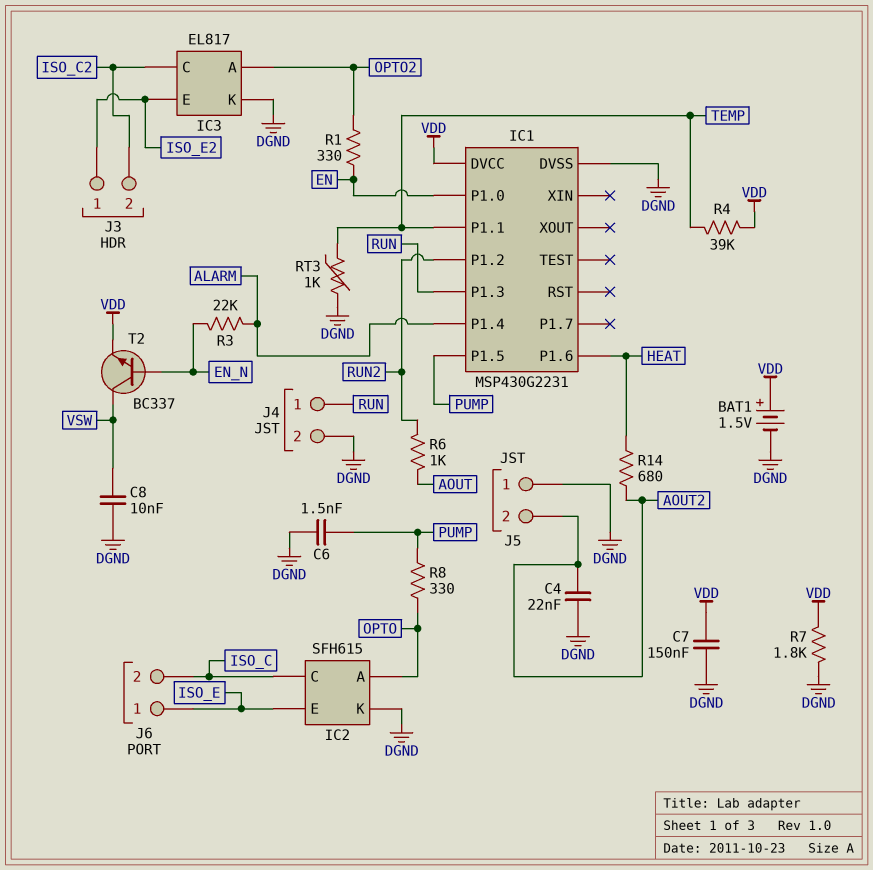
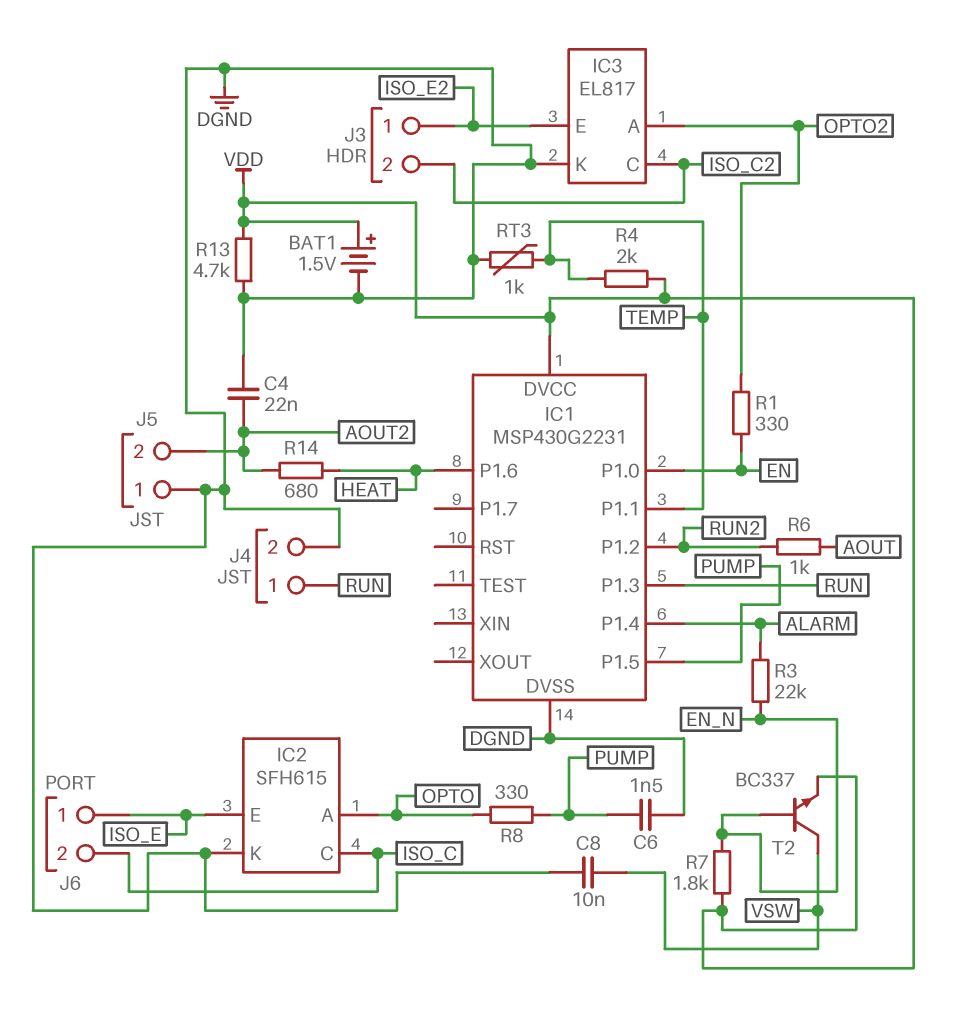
C7: 150nF (DGND, VDD) -> none
R4: 39k (TEMP, VDD) -> 2k (TEMP, VDD)
R7: 1.8k (DGND, VDD) -> 1.8k (EN_N, VDD)
R13: none -> 4.7k (DGND, VDD)

